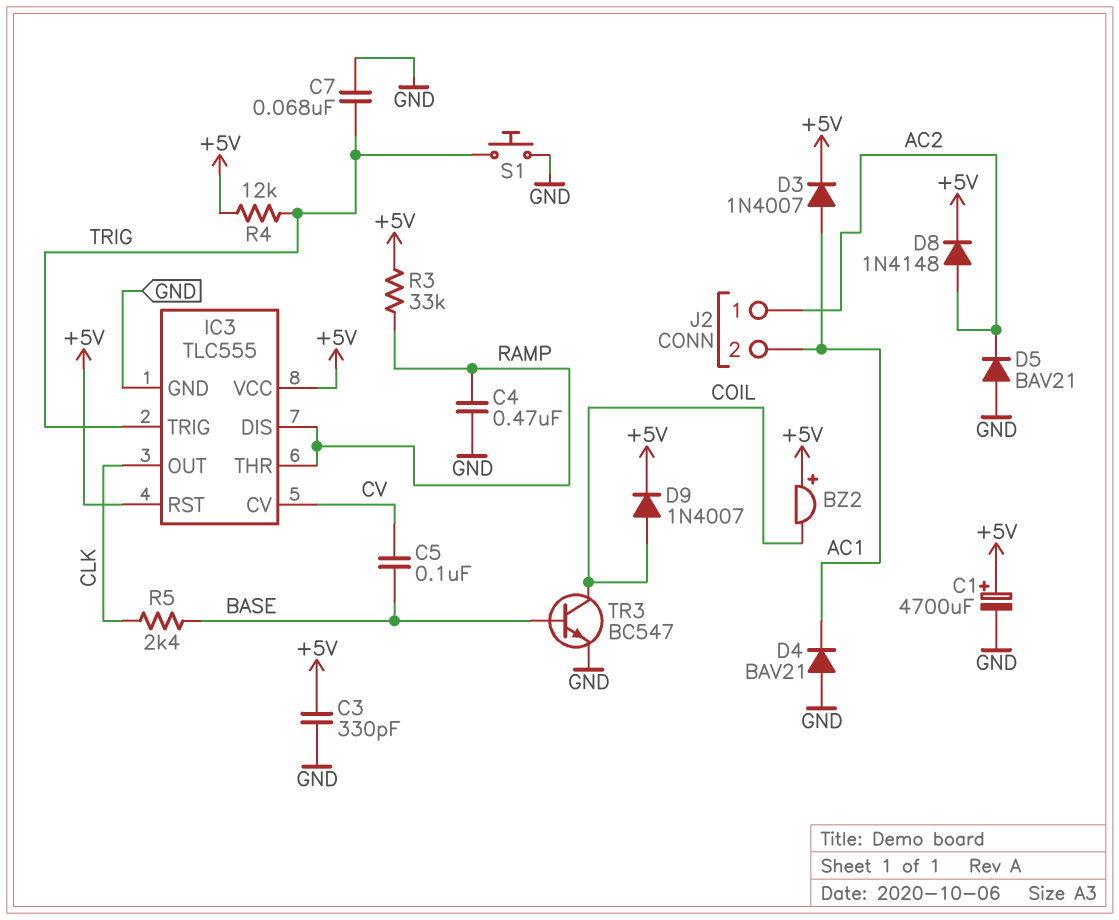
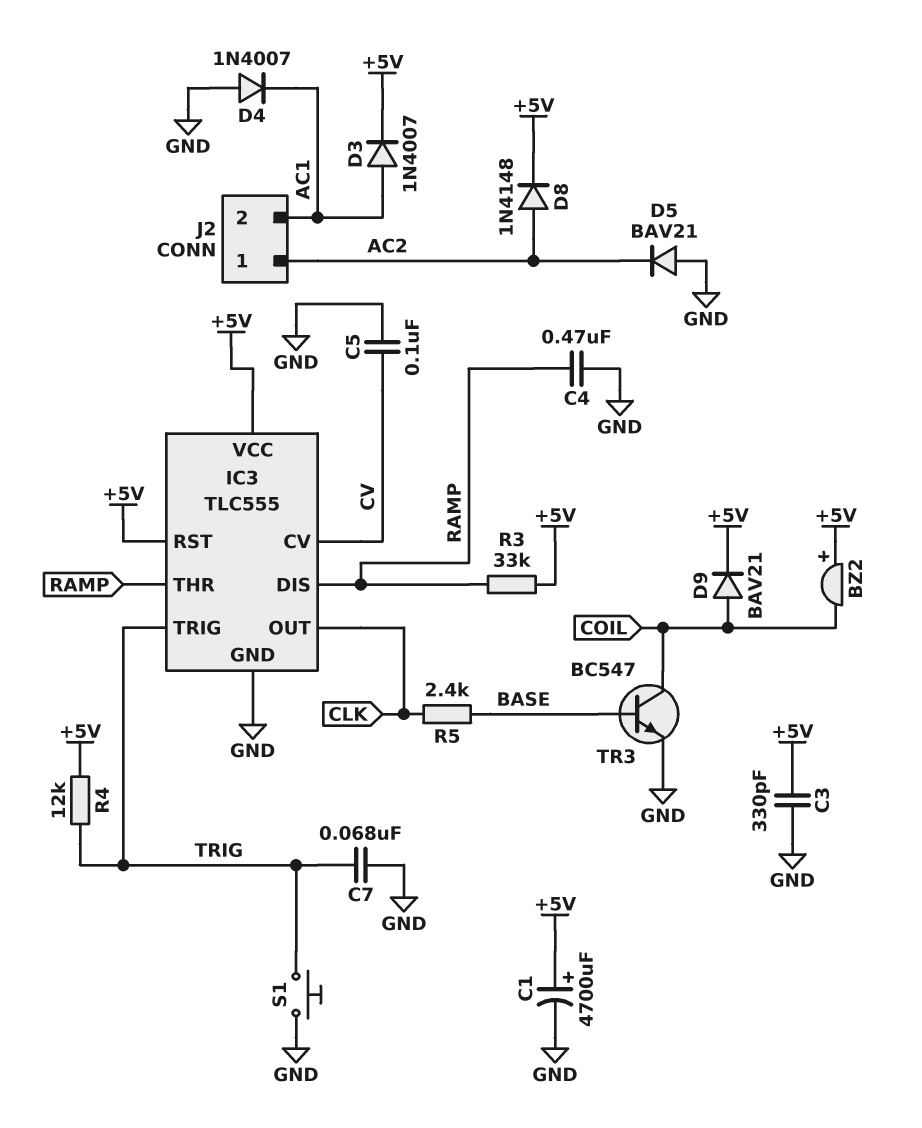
C5: 100nF (BASE, CV) -> 100nF (CV, GND)
D4: diode BAV21 (A GND, K AC1) -> diode 1N4007 (A GND, K AC1)
D9: diode 1N4007 (A COIL, K +5V) -> diode BAV21 (A COIL, K +5V)

